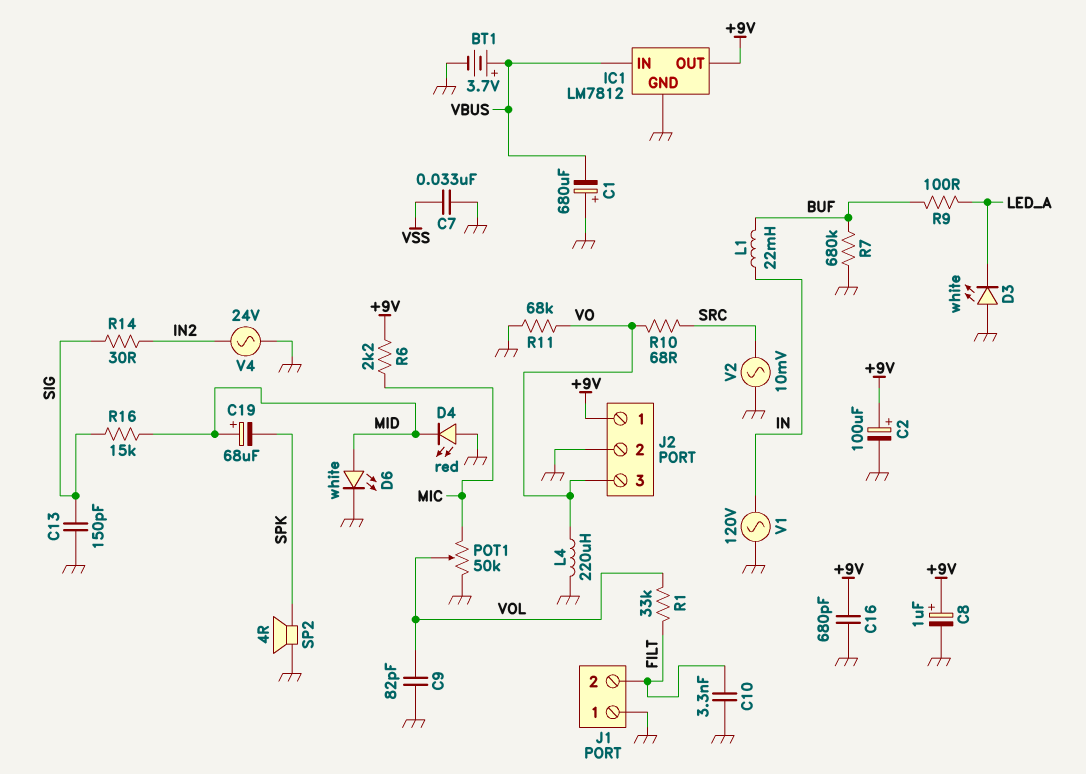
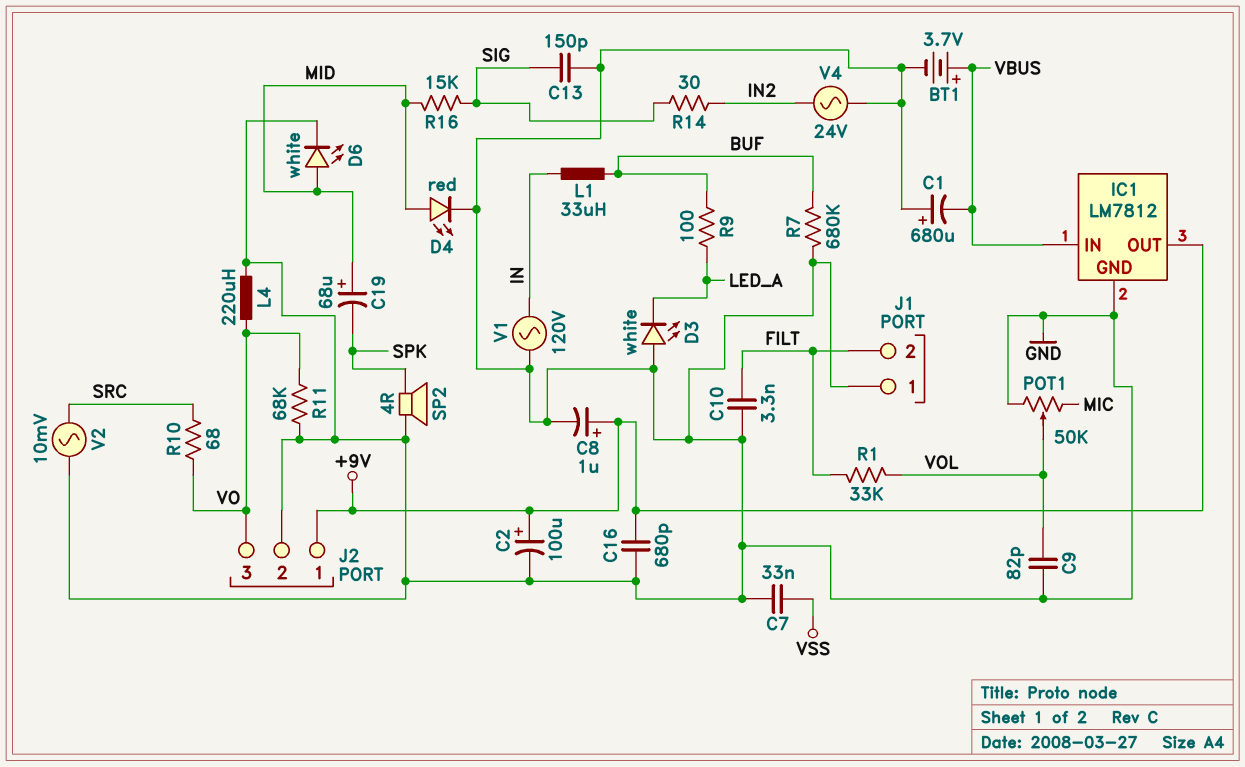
D4: LED red (A GND, K MID) -> LED red (A MID, K GND)
L1: 22mH (BUF, IN) -> 33uH (BUF, IN)
R6: 2.2k (+9V, MIC) -> none

